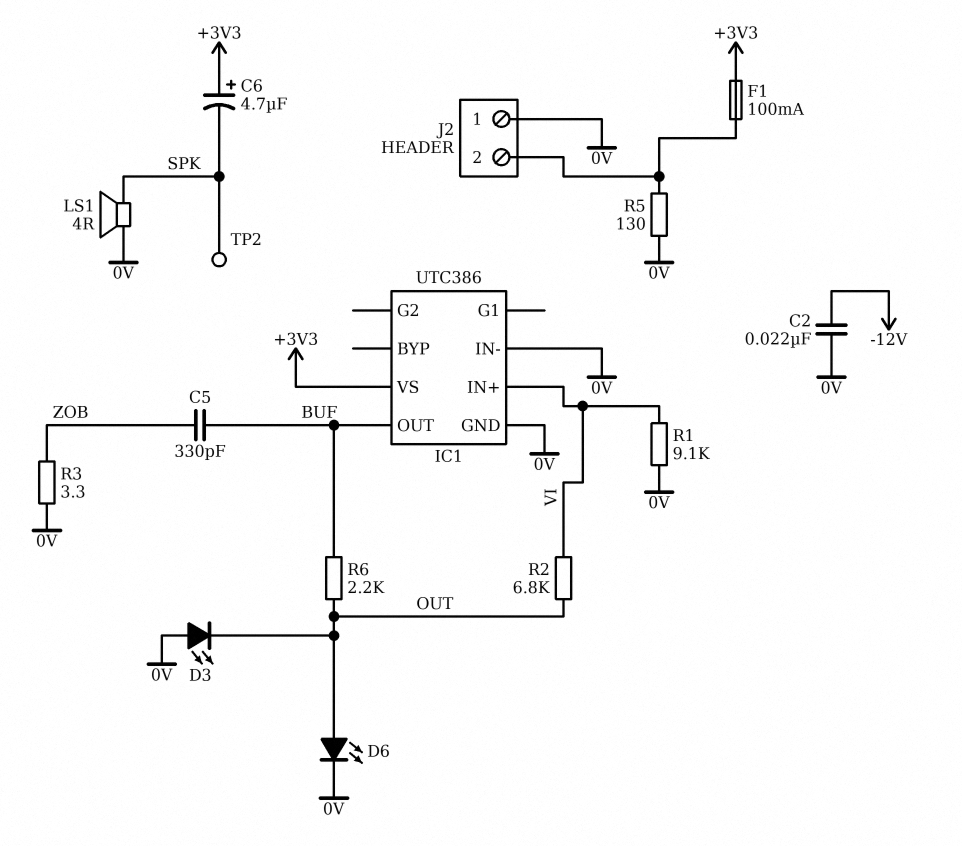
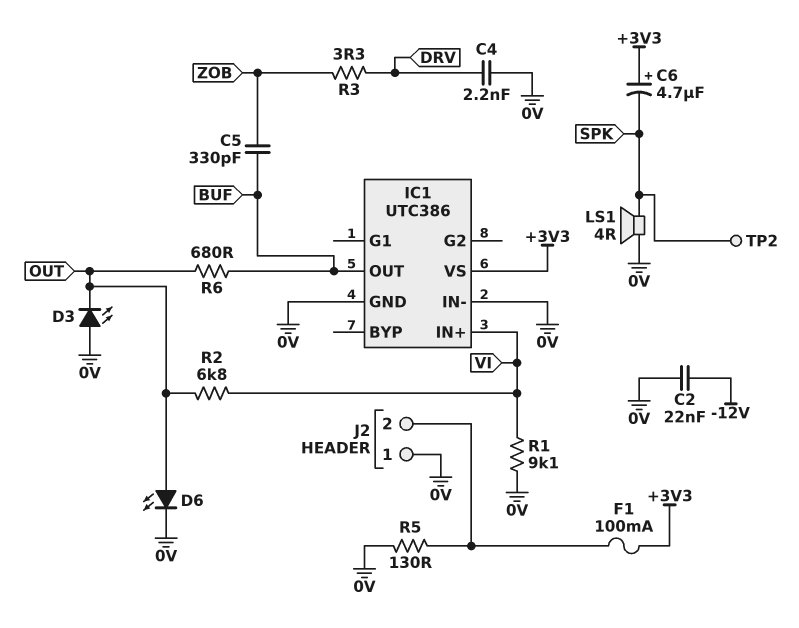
C4: none -> 2.2nF (0V, DRV)
R3: 3.3 (0V, ZOB) -> 3.3 (DRV, ZOB)
R6: 2.2k (BUF, OUT) -> 680 (BUF, OUT)

